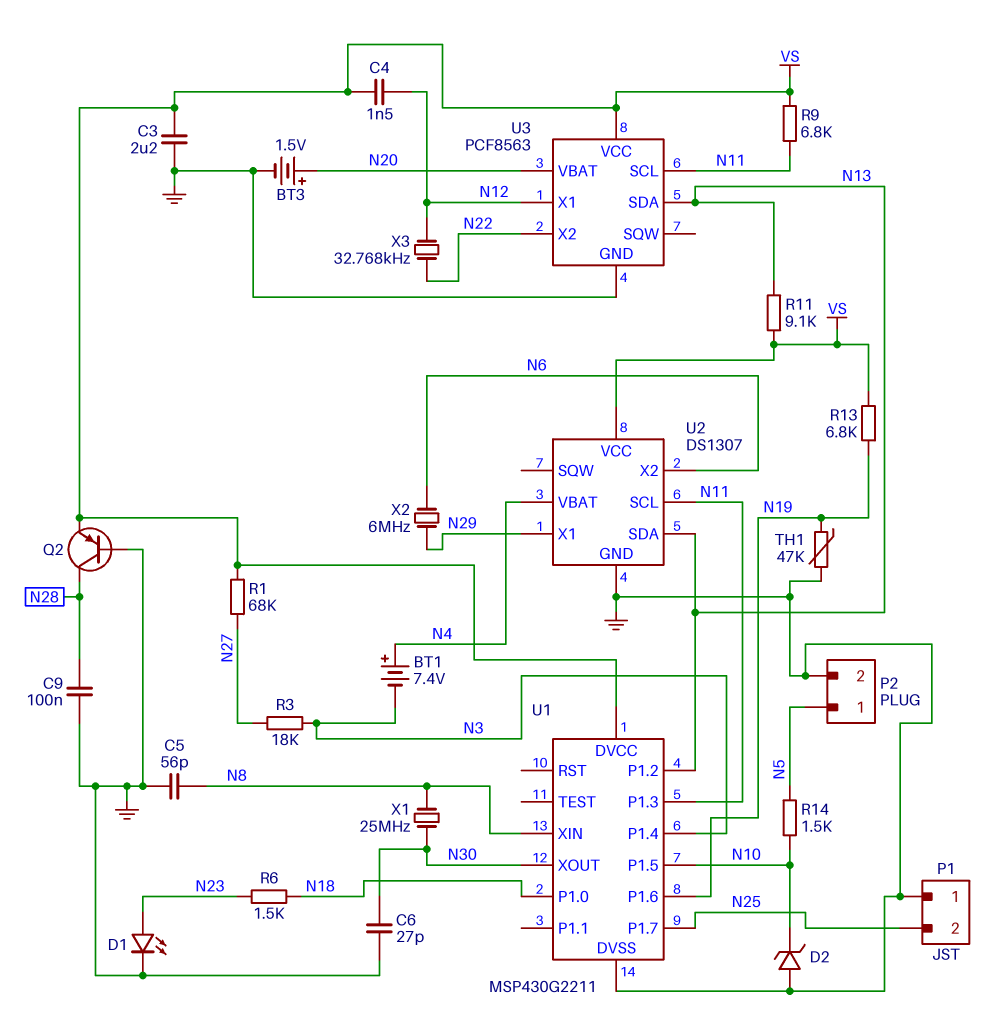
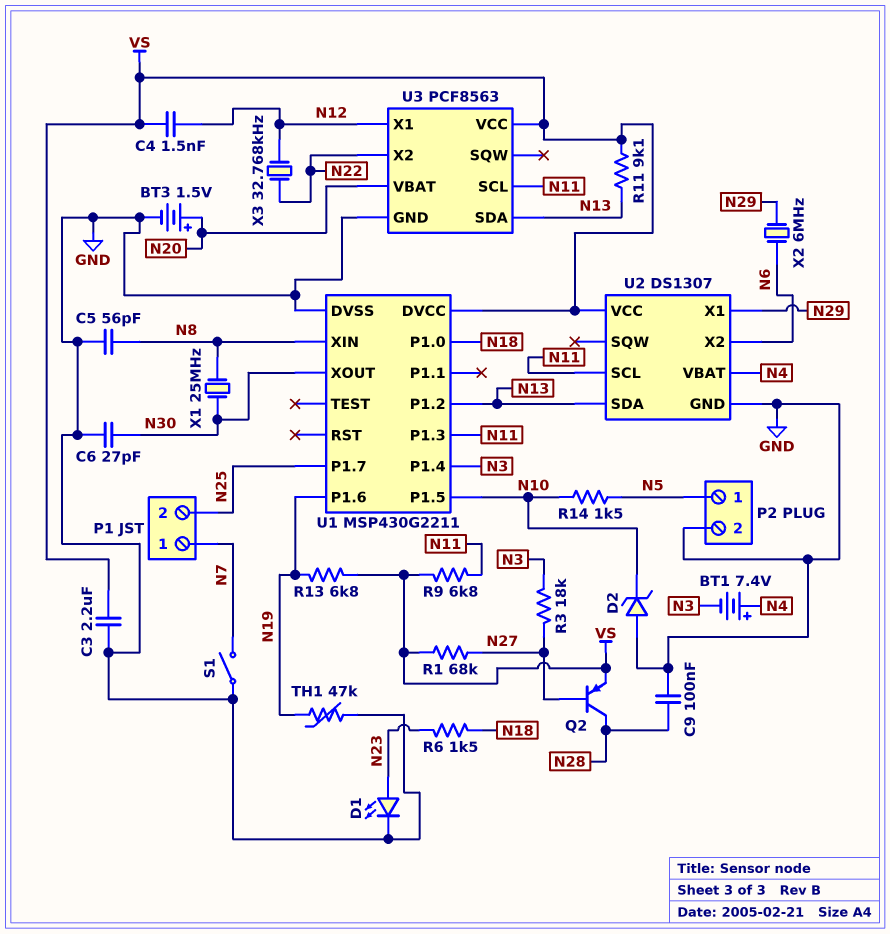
P1 pin 1: GND -> N7
Q2: PNP (B GND, C N28, E VS) -> PNP (B N27, C N28, E VS)
S1: none -> switch (GND, N7)

